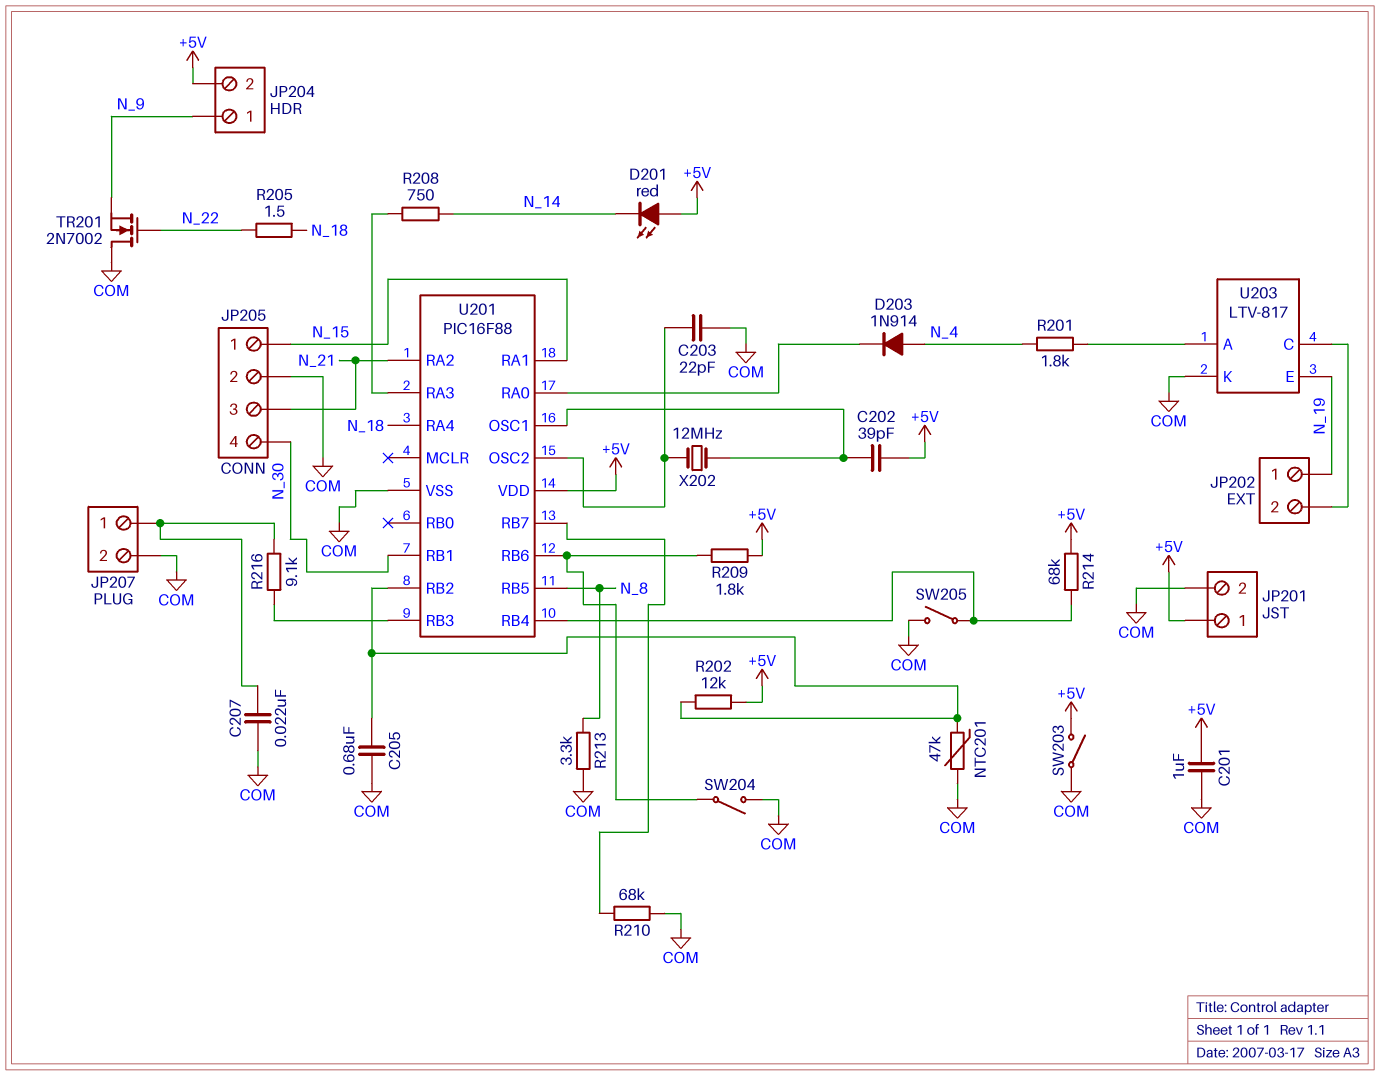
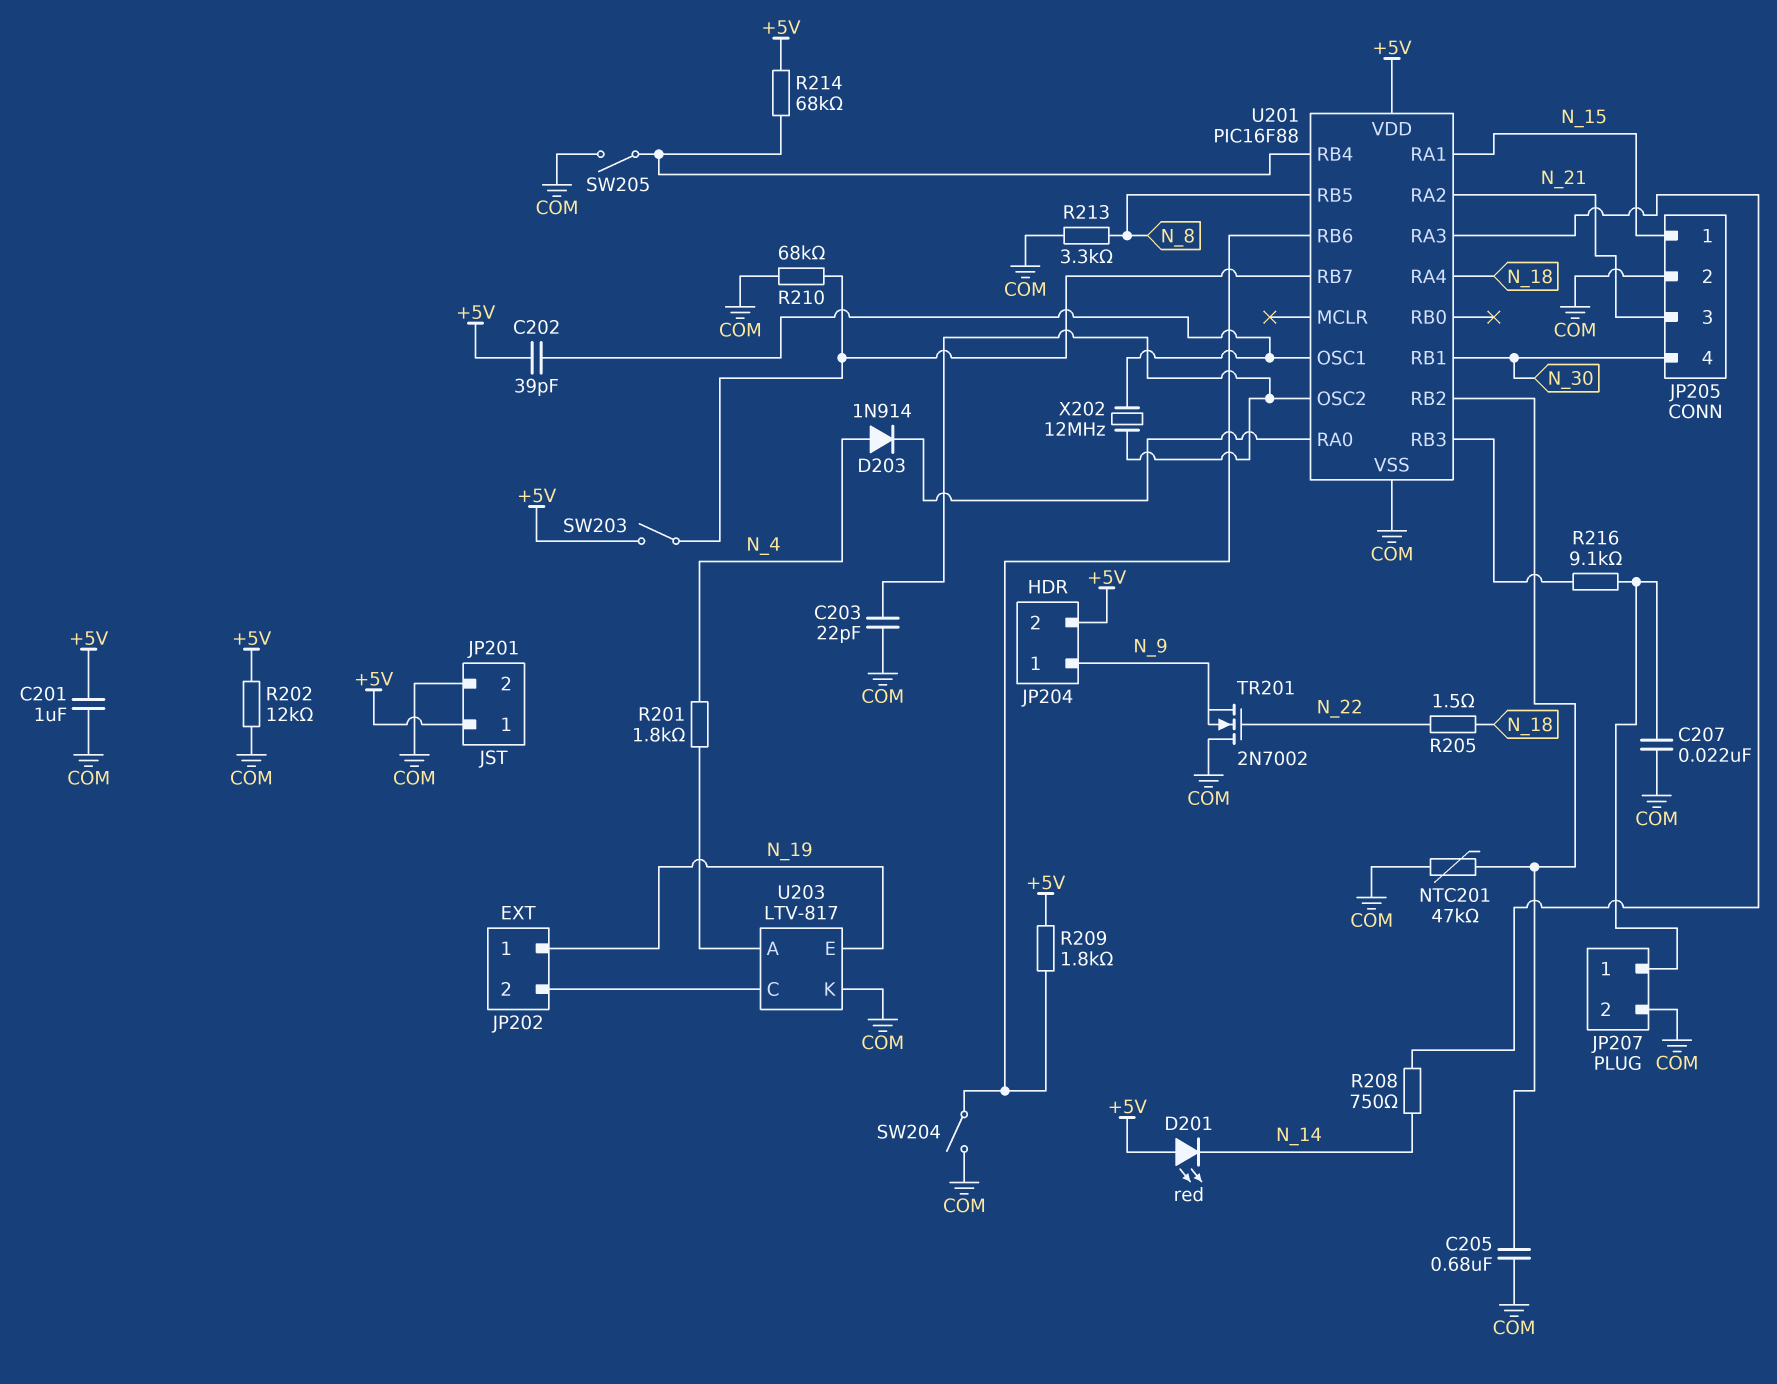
R202: 12k (+5V, U201/RB2) -> 12k (+5V, COM)
SW203: switch (+5V, COM) -> switch (+5V, U201/RB7)

